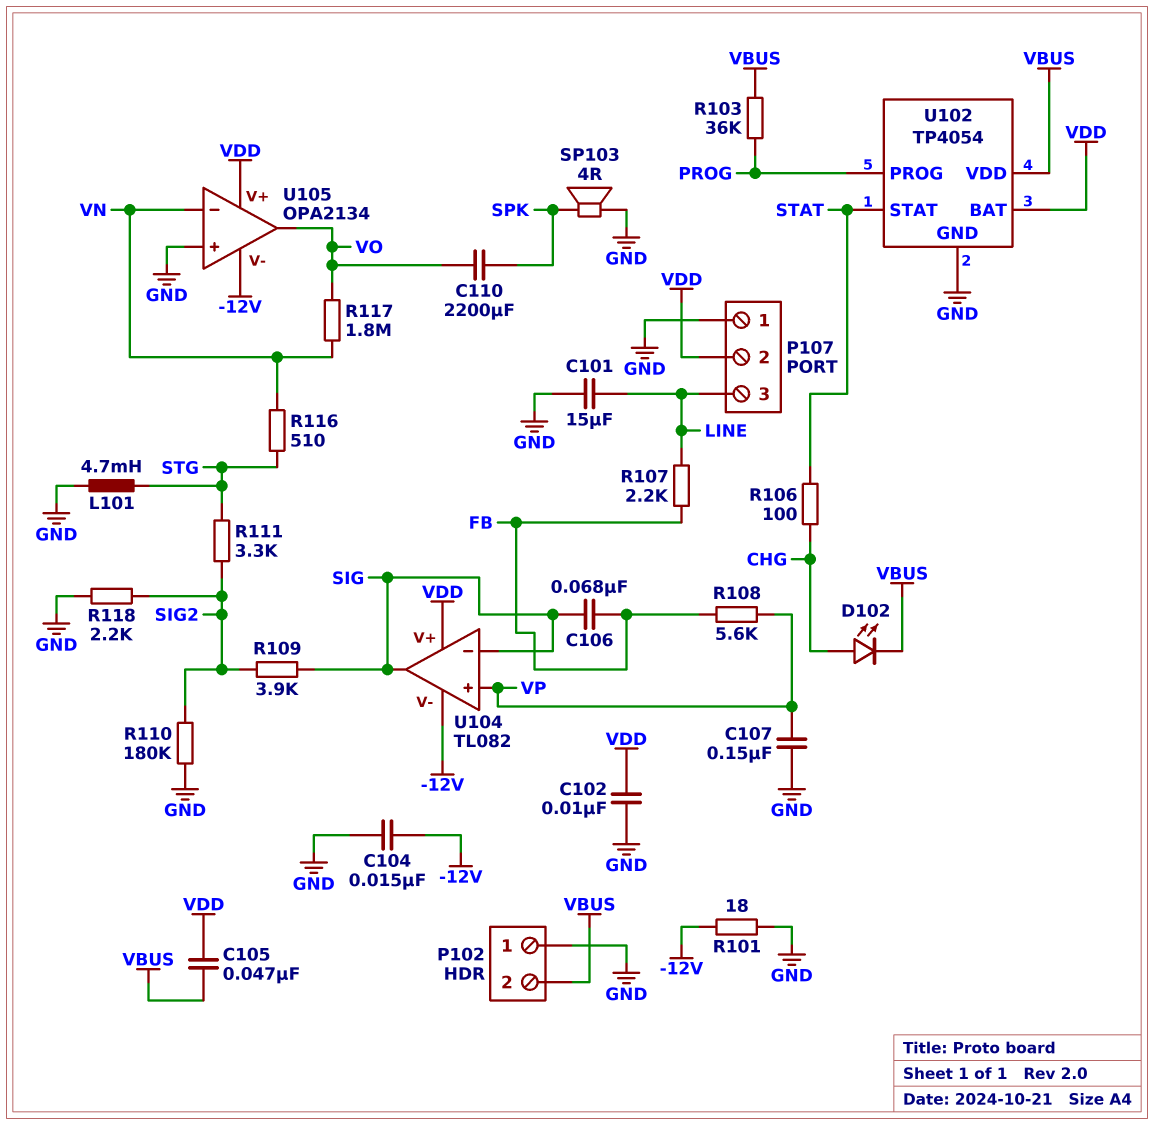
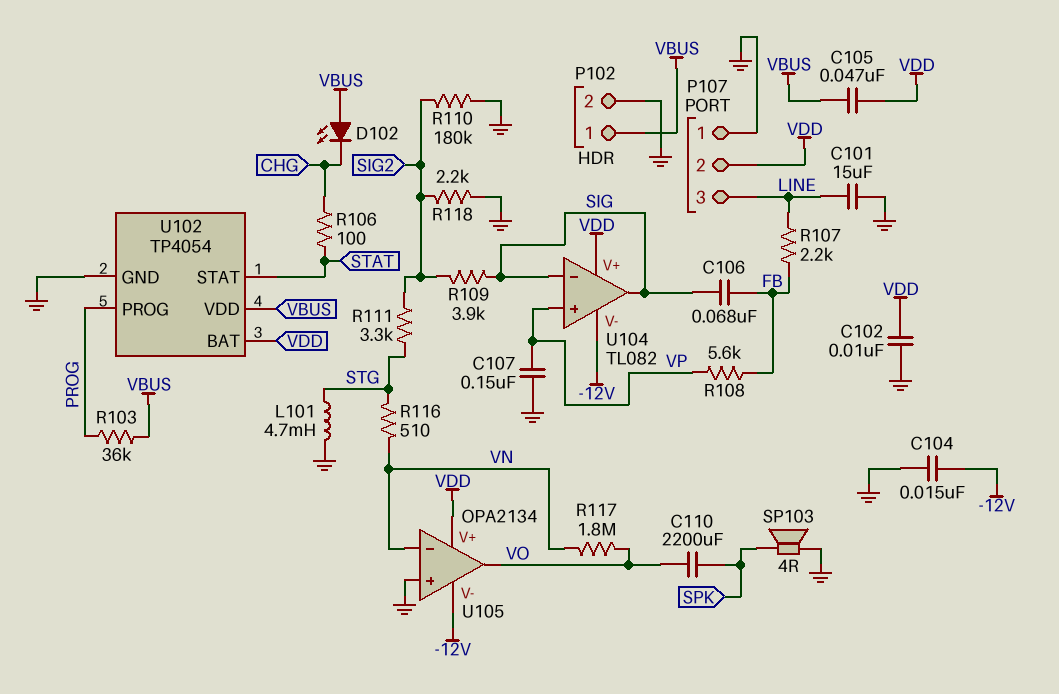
D102: LED (A CHG, K VBUS) -> LED (A VBUS, K CHG)
P102 pin 1: GND -> VBUS
P102 pin 2: VBUS -> GND
R101: 18 (-12V, GND) -> none

